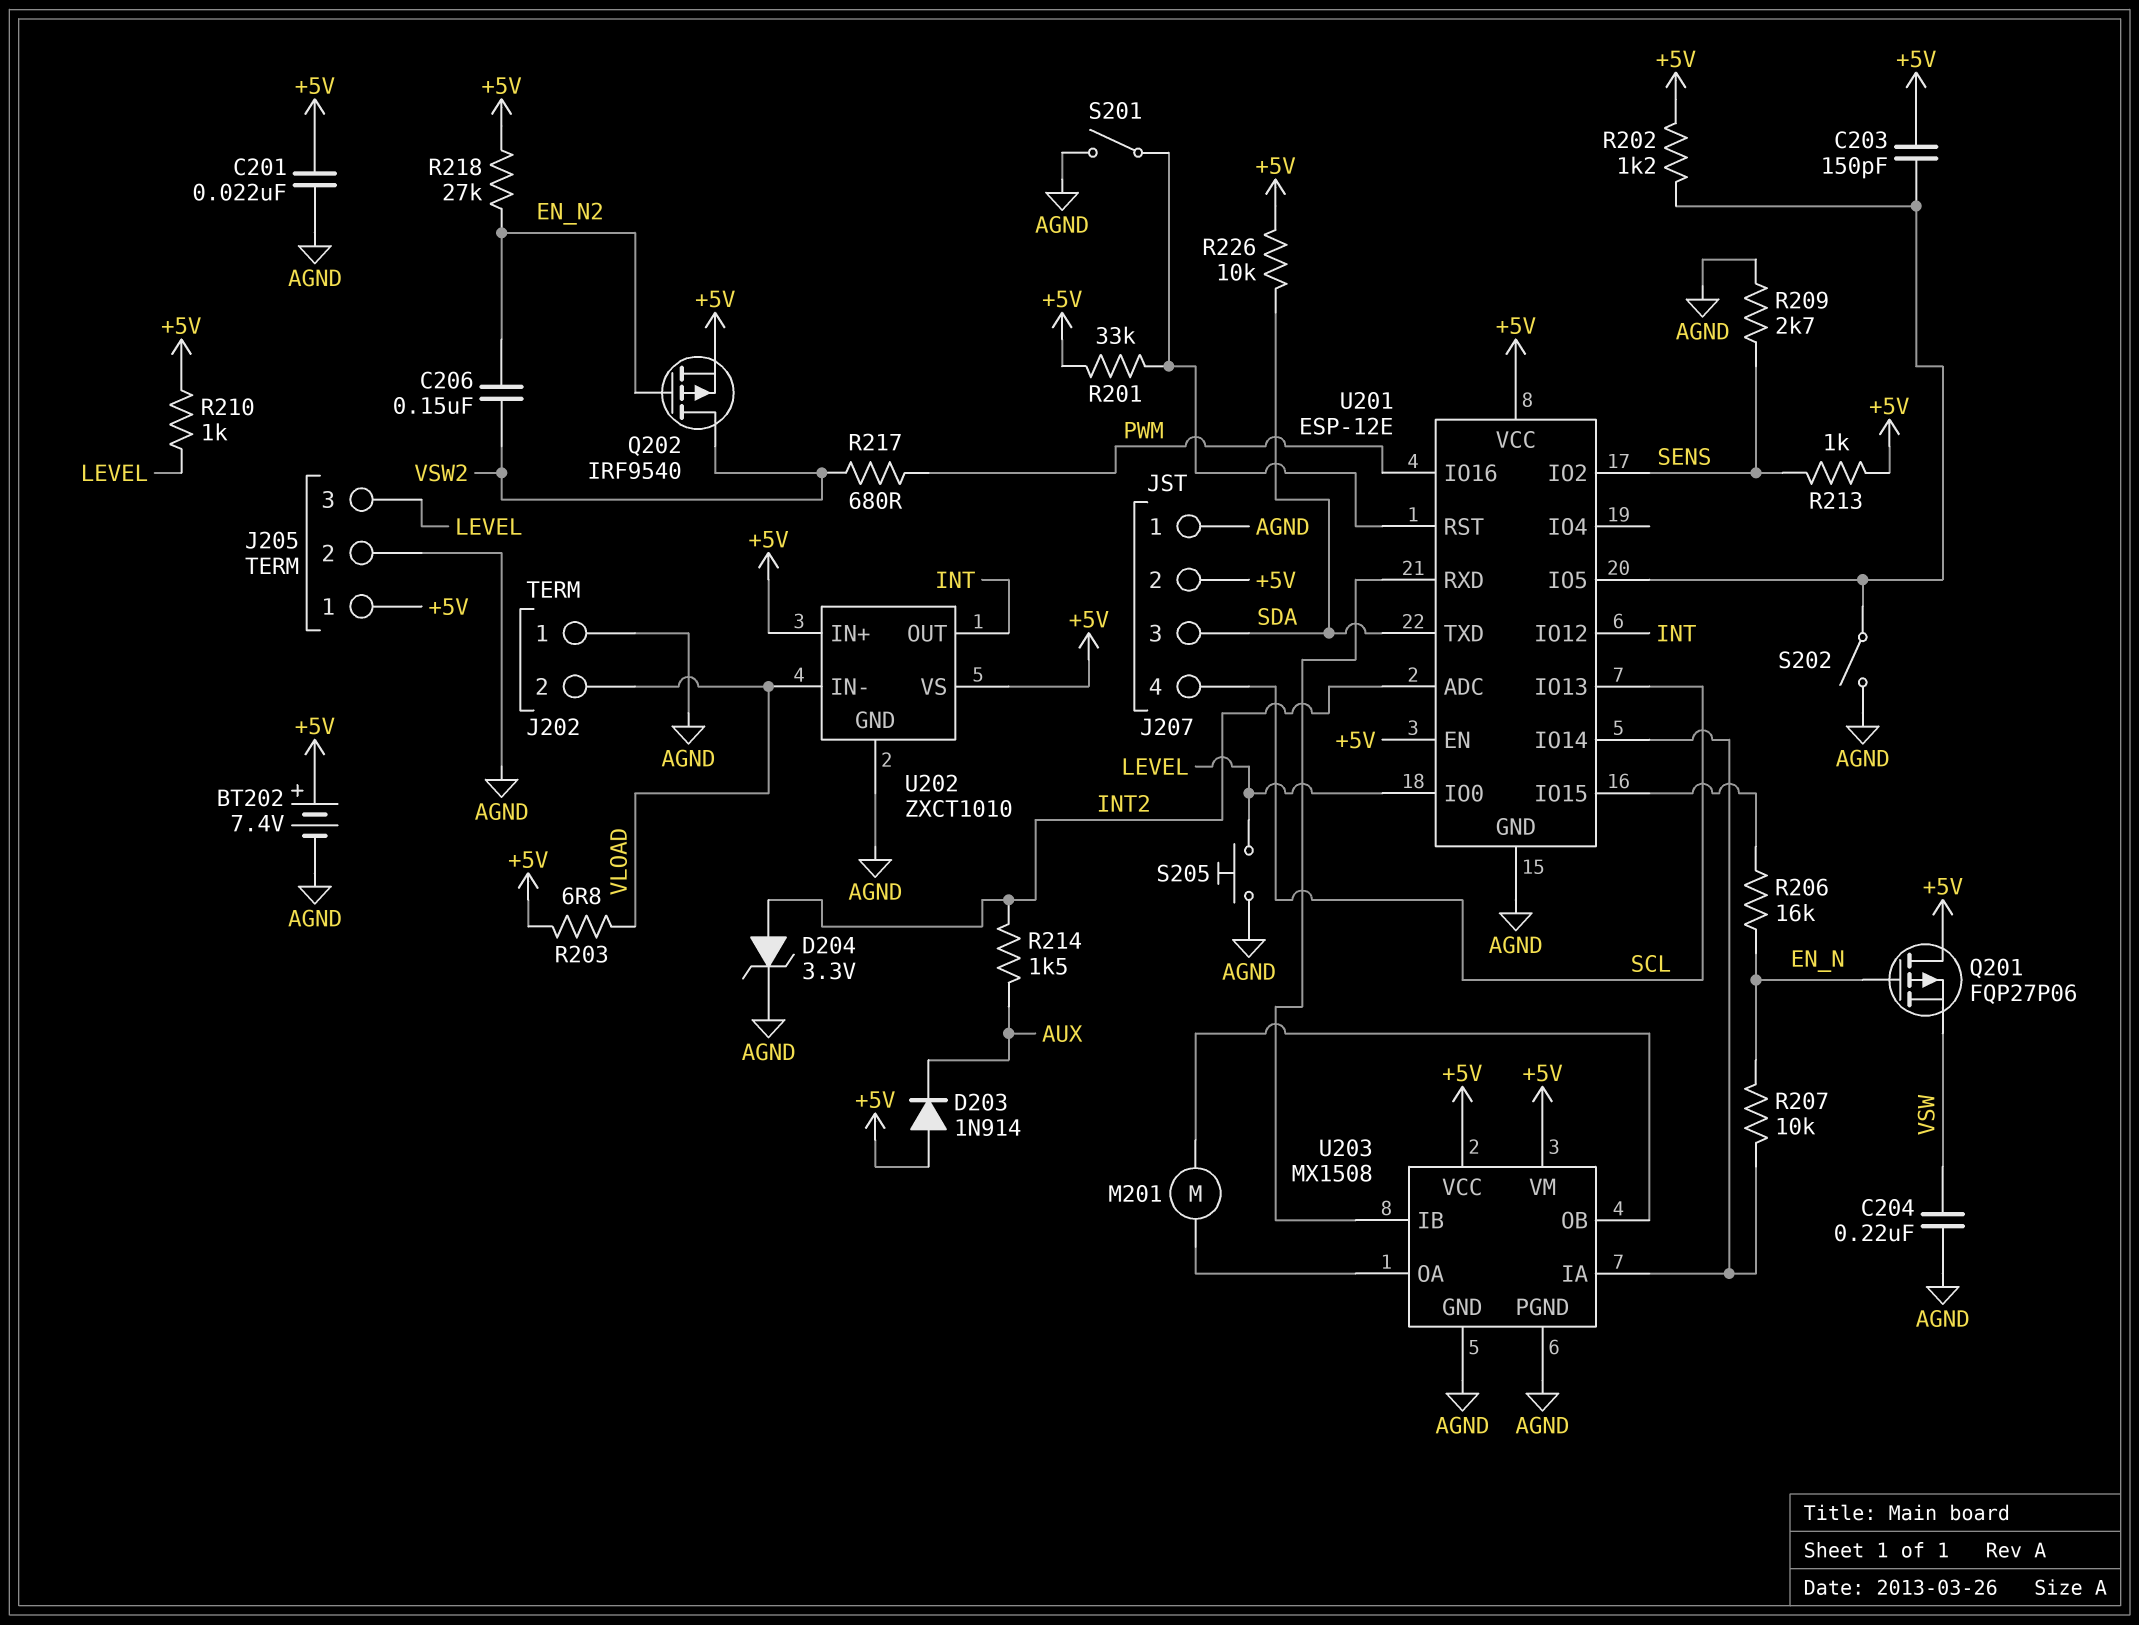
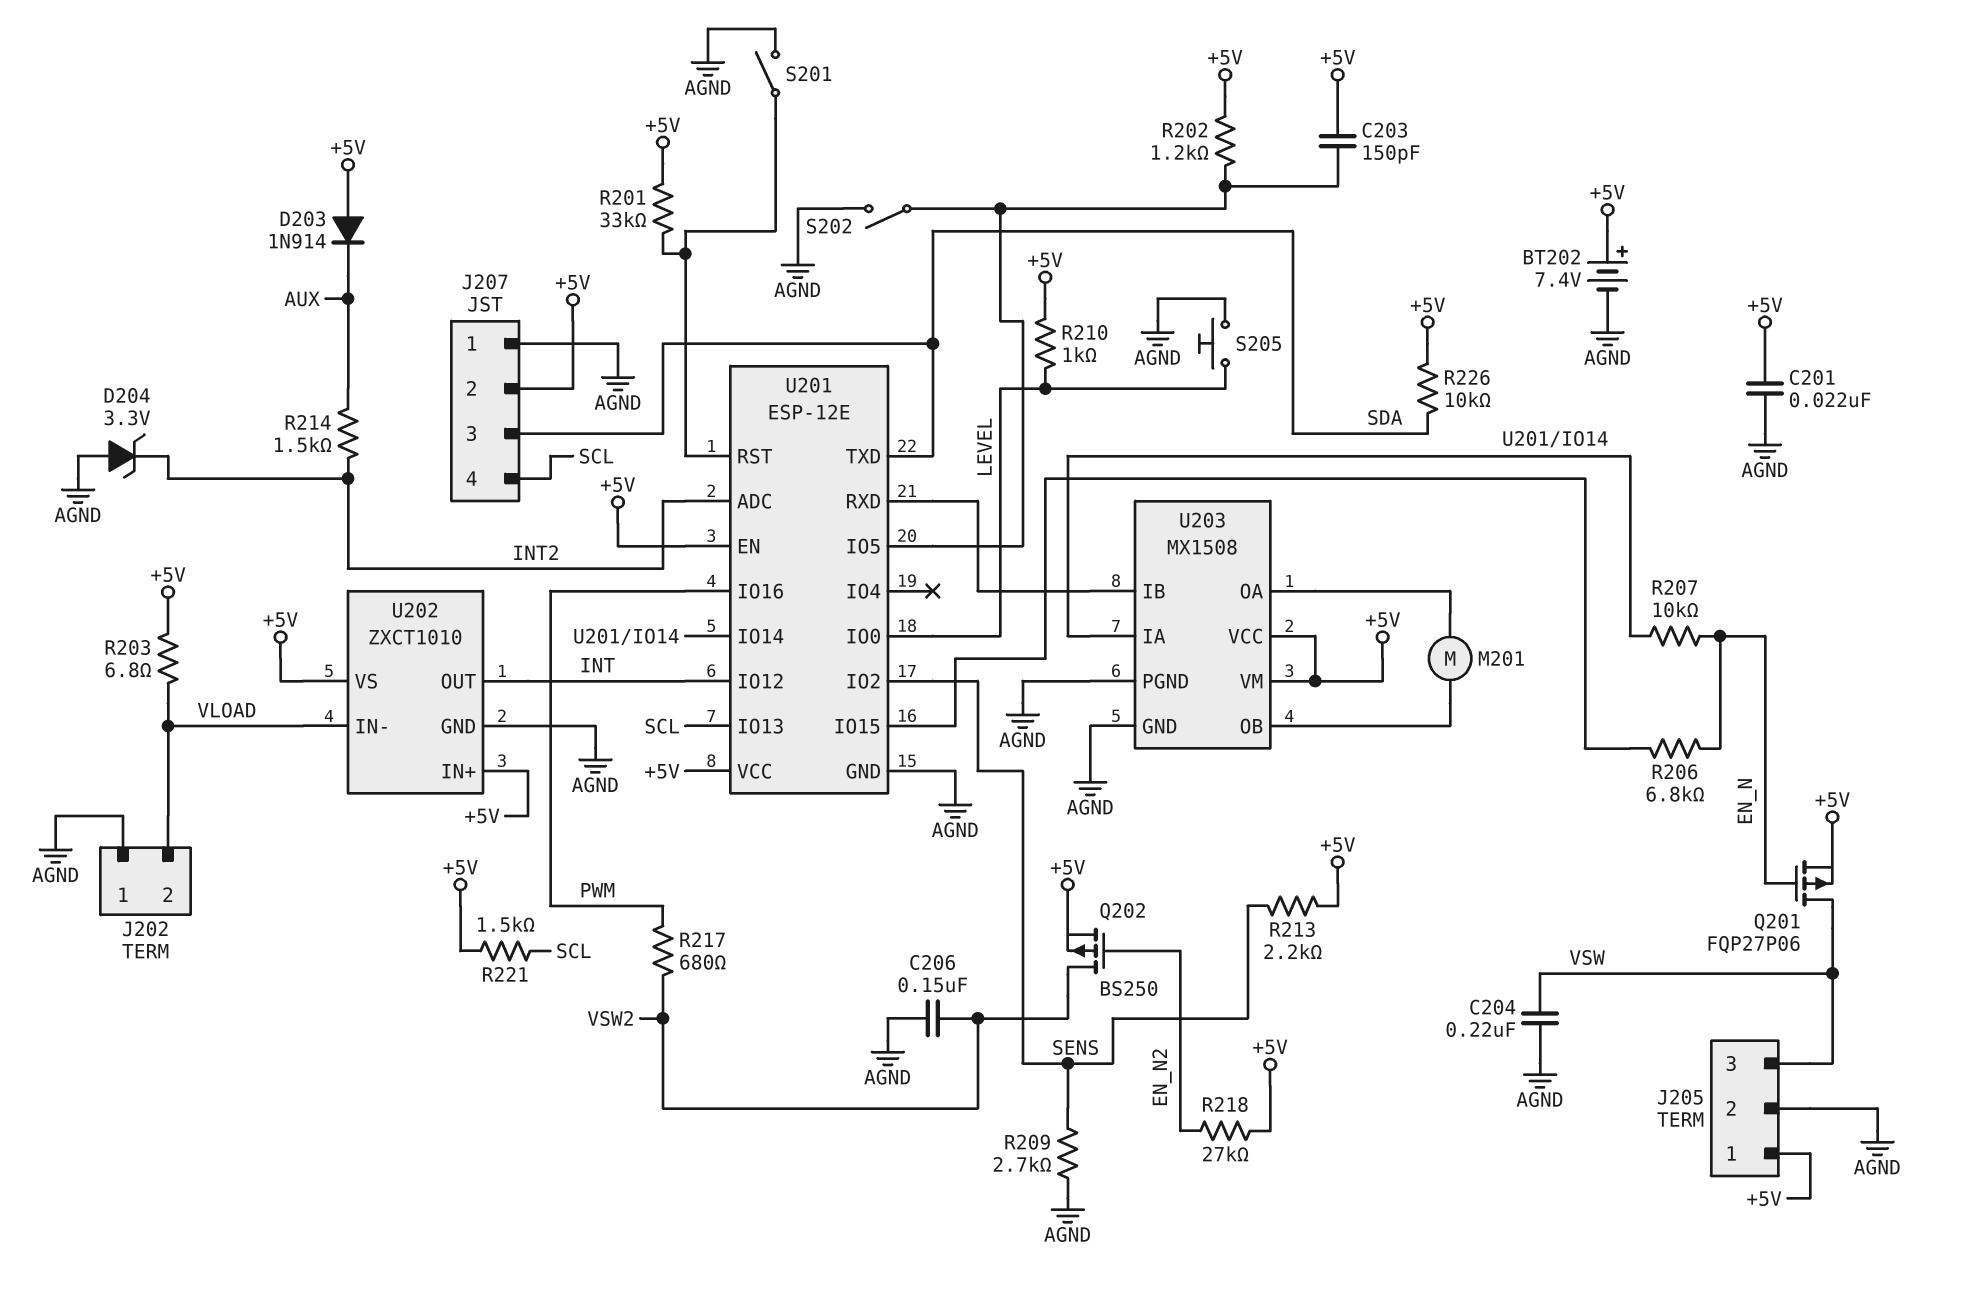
C206: 150nF (EN_N2, VSW2) -> 150nF (AGND, VSW2)
D204: zener 3.3V (A INT2, K AGND) -> zener 3.3V (A AGND, K INT2)
J205 pin 3: LEVEL -> VSW
Q201: PMOS FQP27P06 (G EN_N, D +5V, S VSW) -> PMOS FQP27P06 (G EN_N, D VSW, S +5V)
Q202: PMOS IRF9540 (G EN_N2, D VSW2, S +5V) -> PMOS BS250 (G EN_N2, D VSW2, S +5V)
R206: 16k (EN_N, U201/IO15) -> 6.8k (EN_N, U201/IO15)
R213: 1k (+5V, SENS) -> 2.2k (+5V, SENS)
R221: none -> 1.5k (+5V, SCL)

